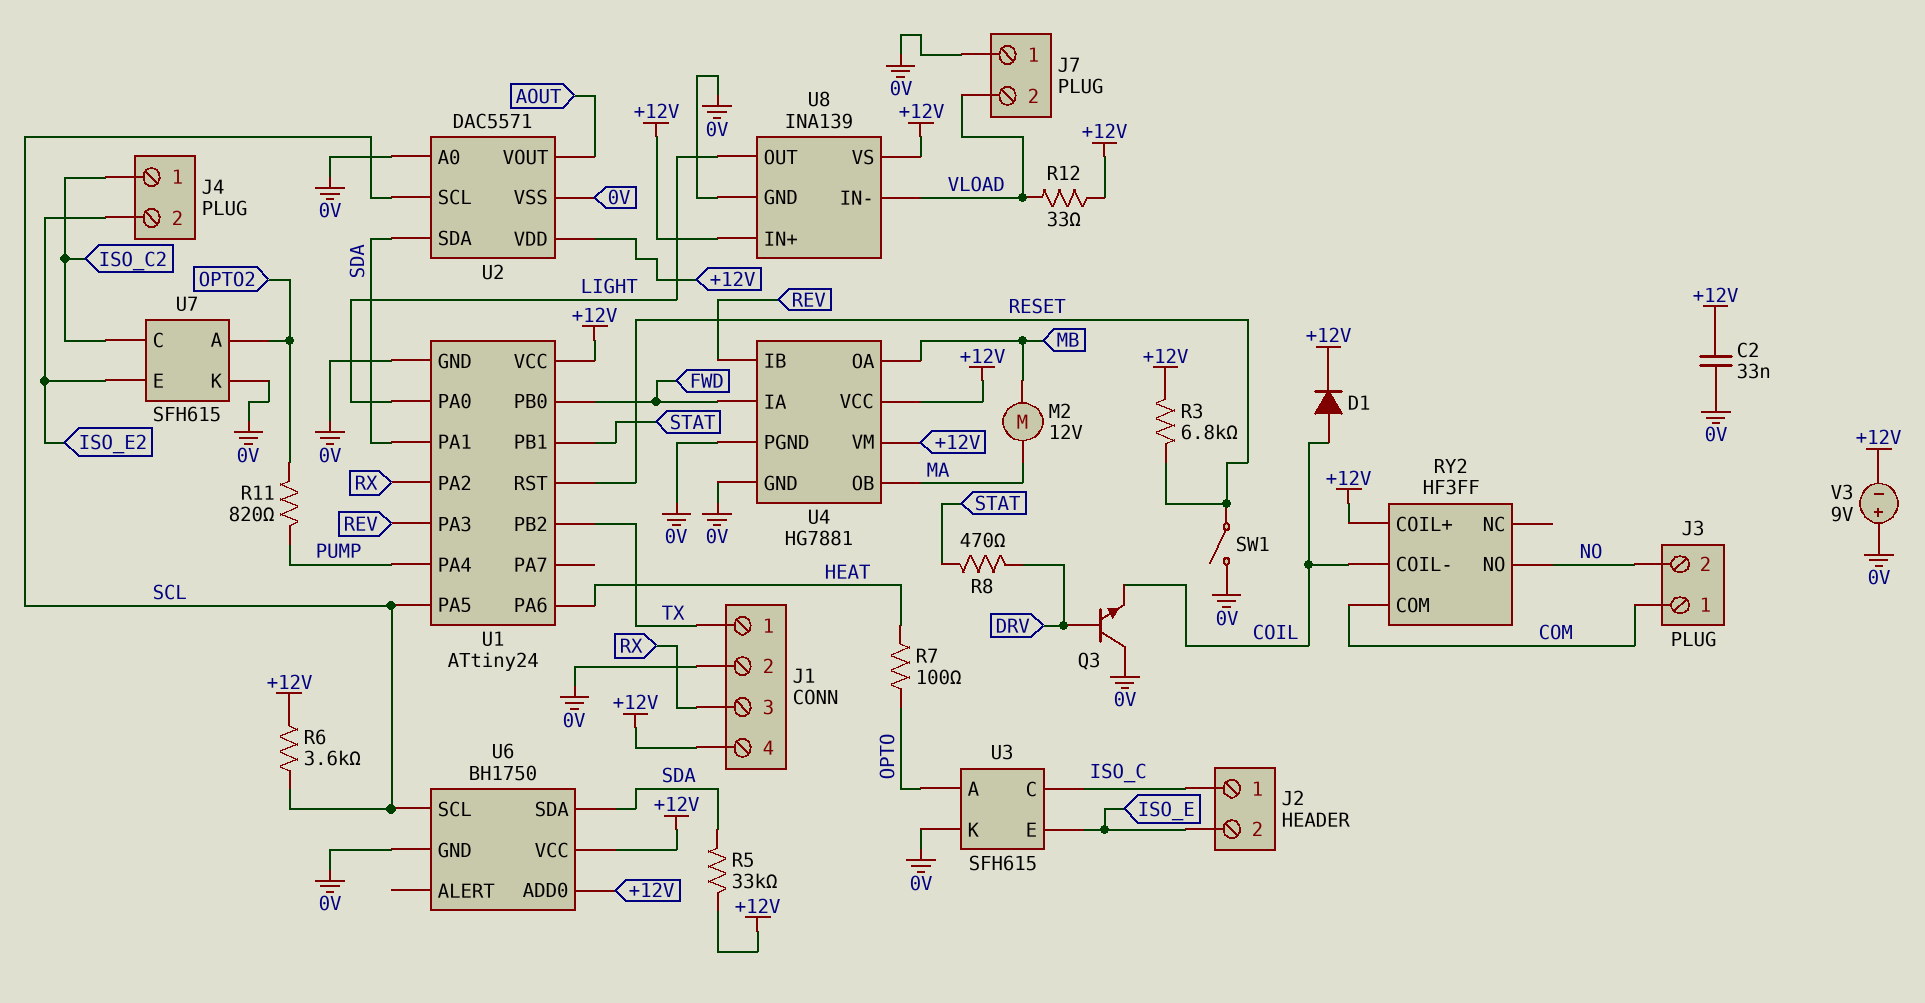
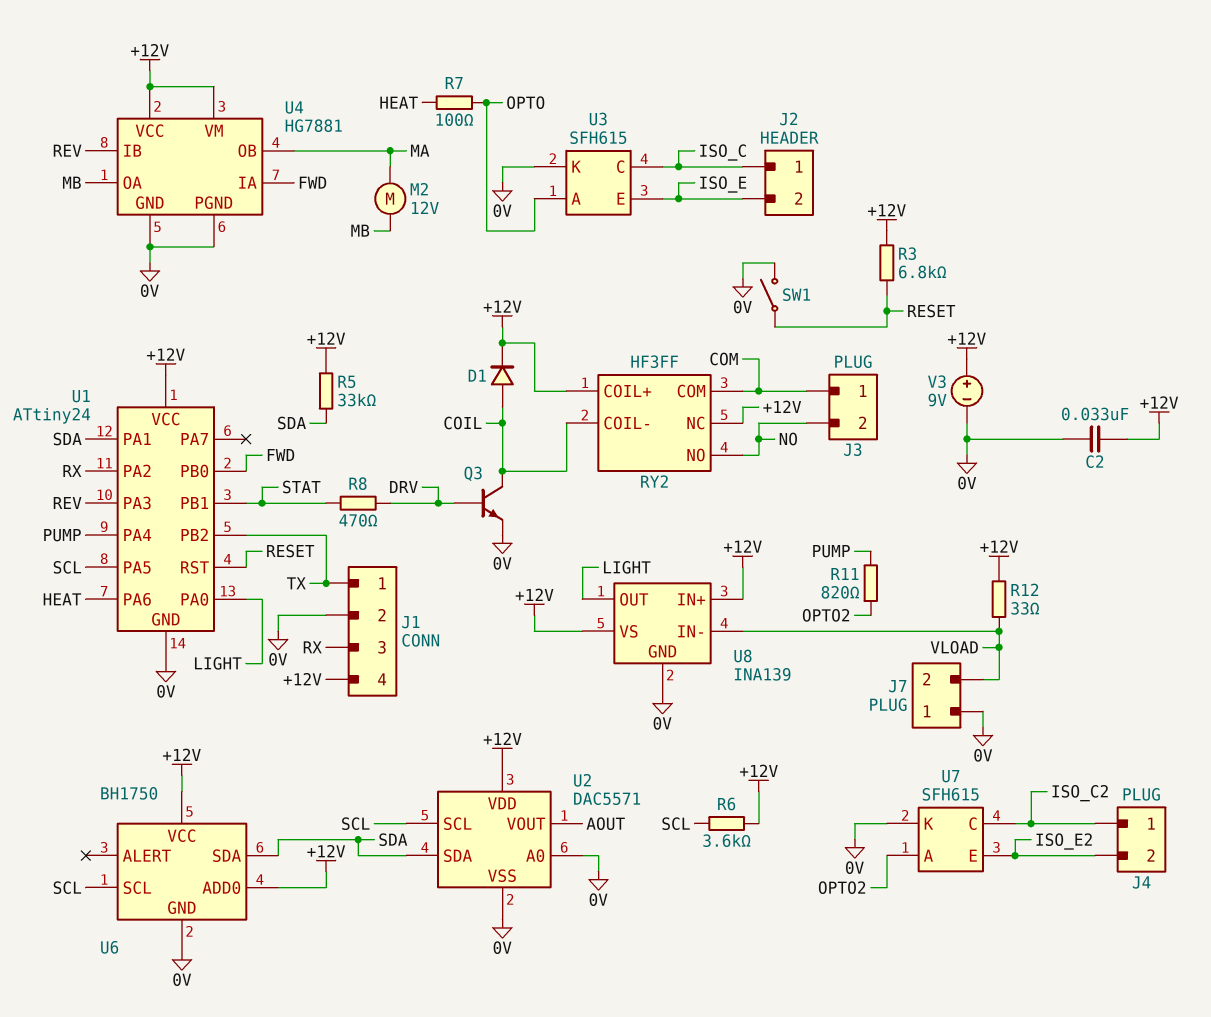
Q3: NPN (B DRV, C 0V, E COIL) -> NPN (B DRV, C COIL, E 0V)
RY2 pin NC: none -> +12V
V3: 9V (plus 0V, minus +12V) -> 9V (plus +12V, minus 0V)

